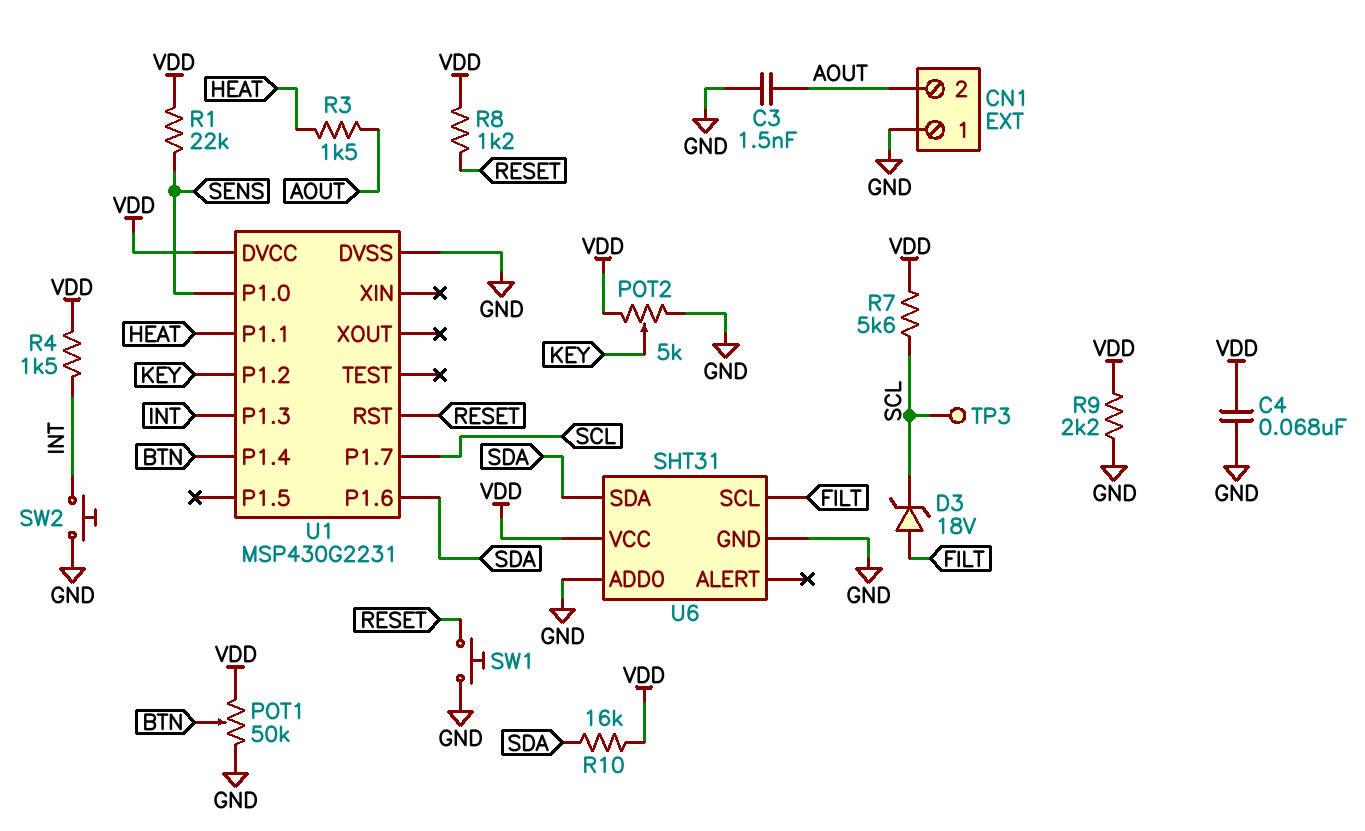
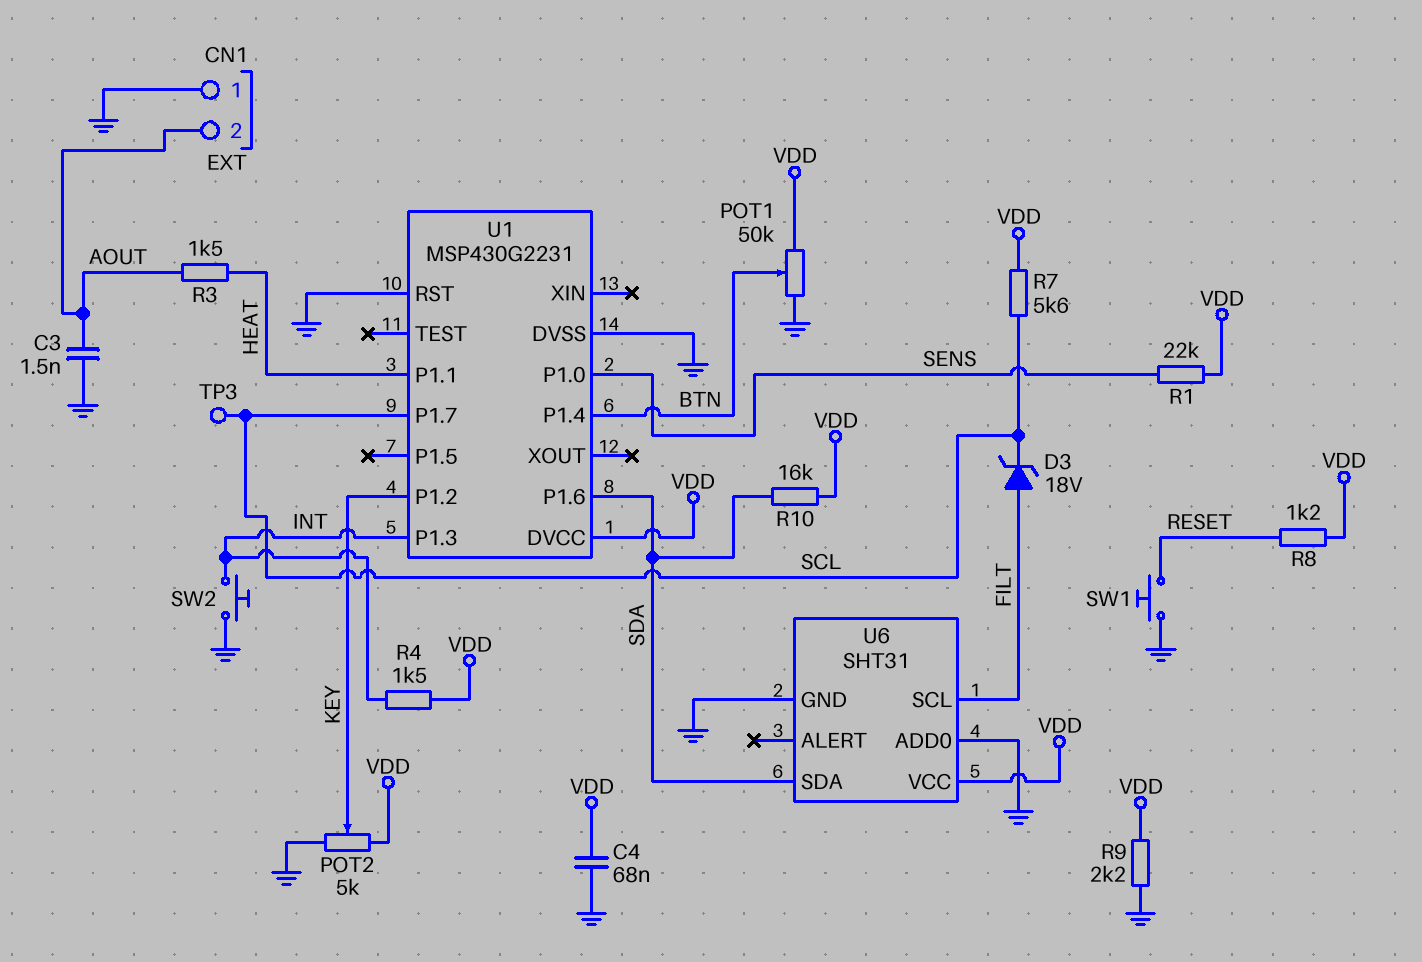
U1 pin RST: RESET -> GND

